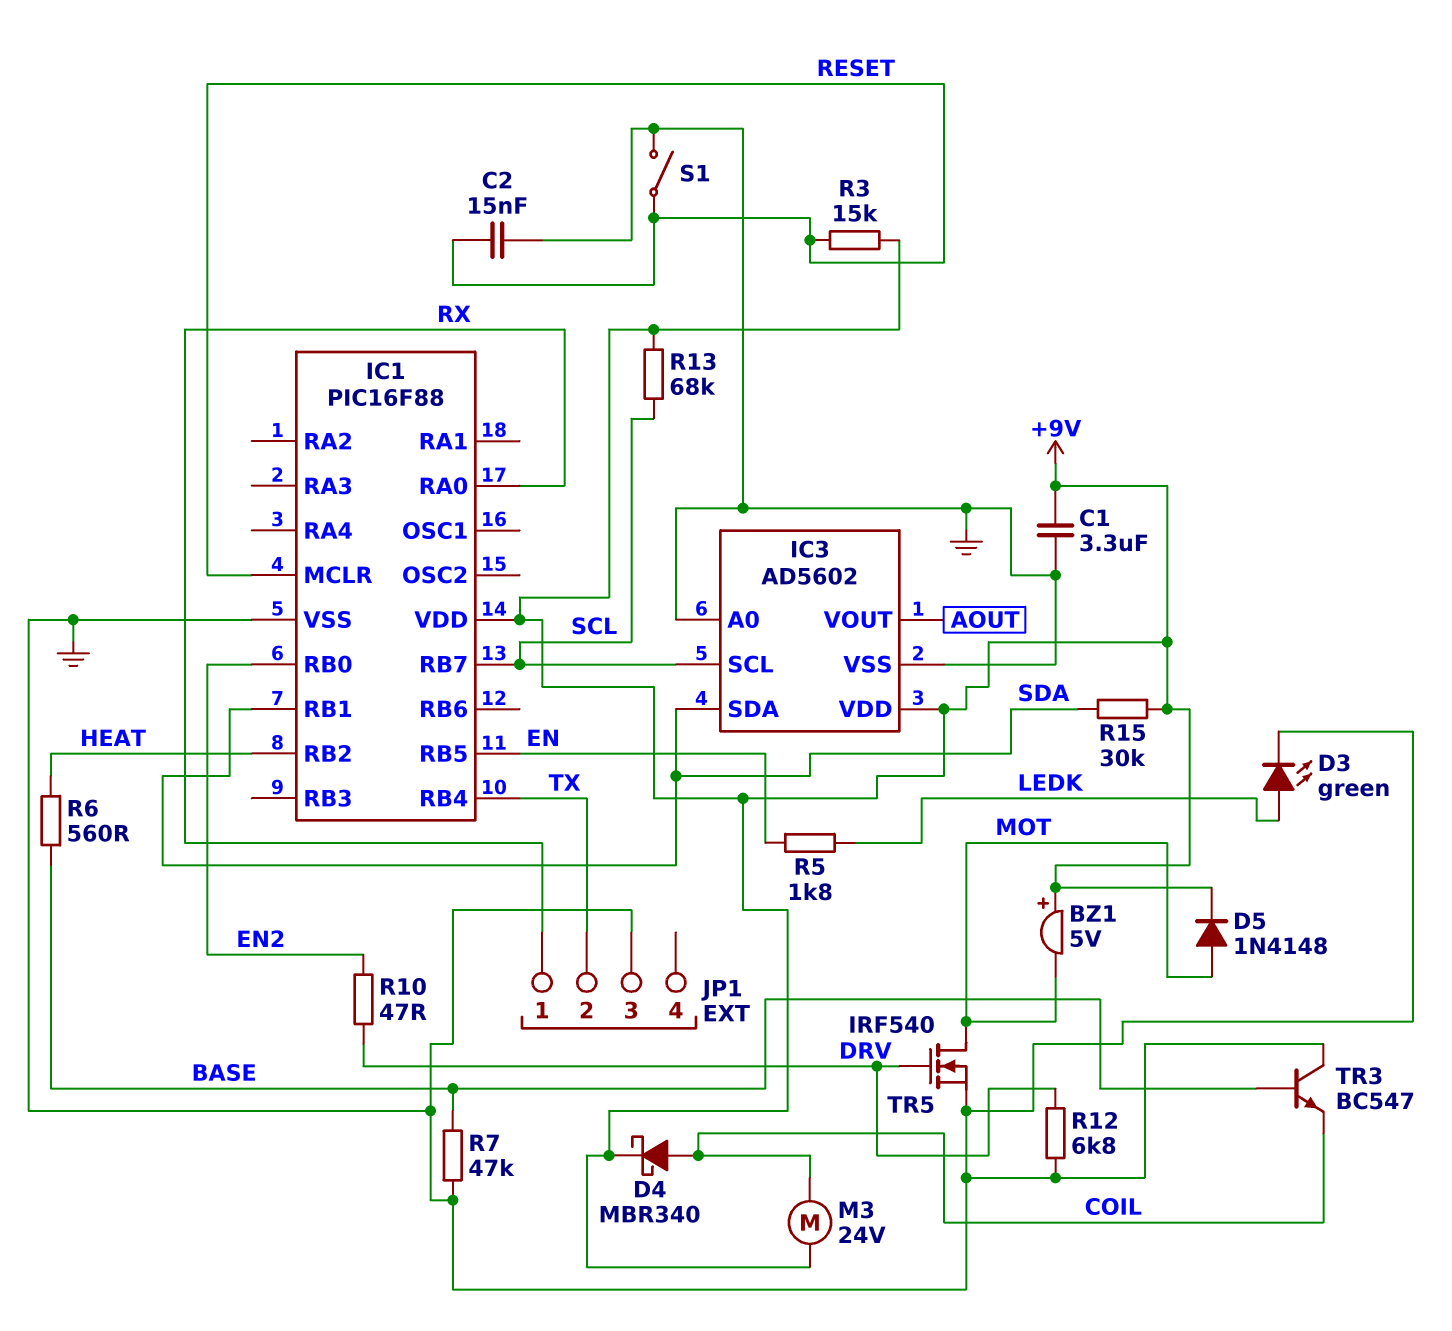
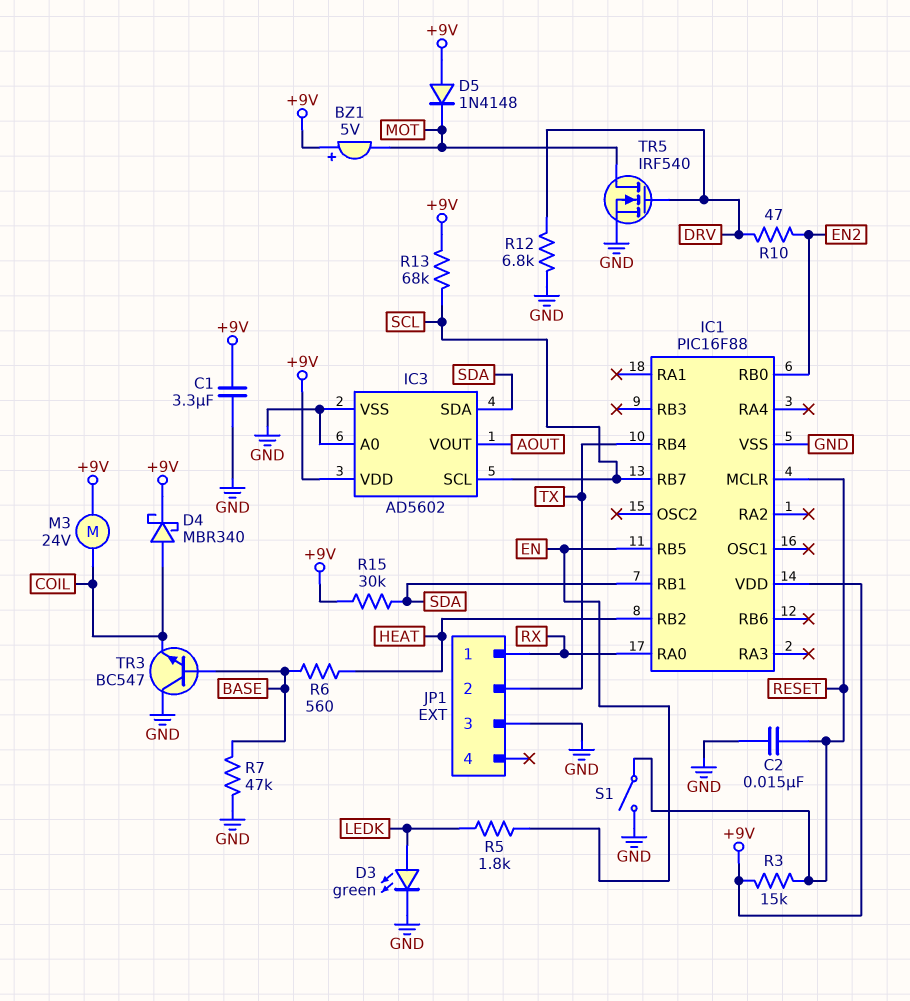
D5: diode 1N4148 (A MOT, K +9V) -> diode 1N4148 (A +9V, K MOT)

